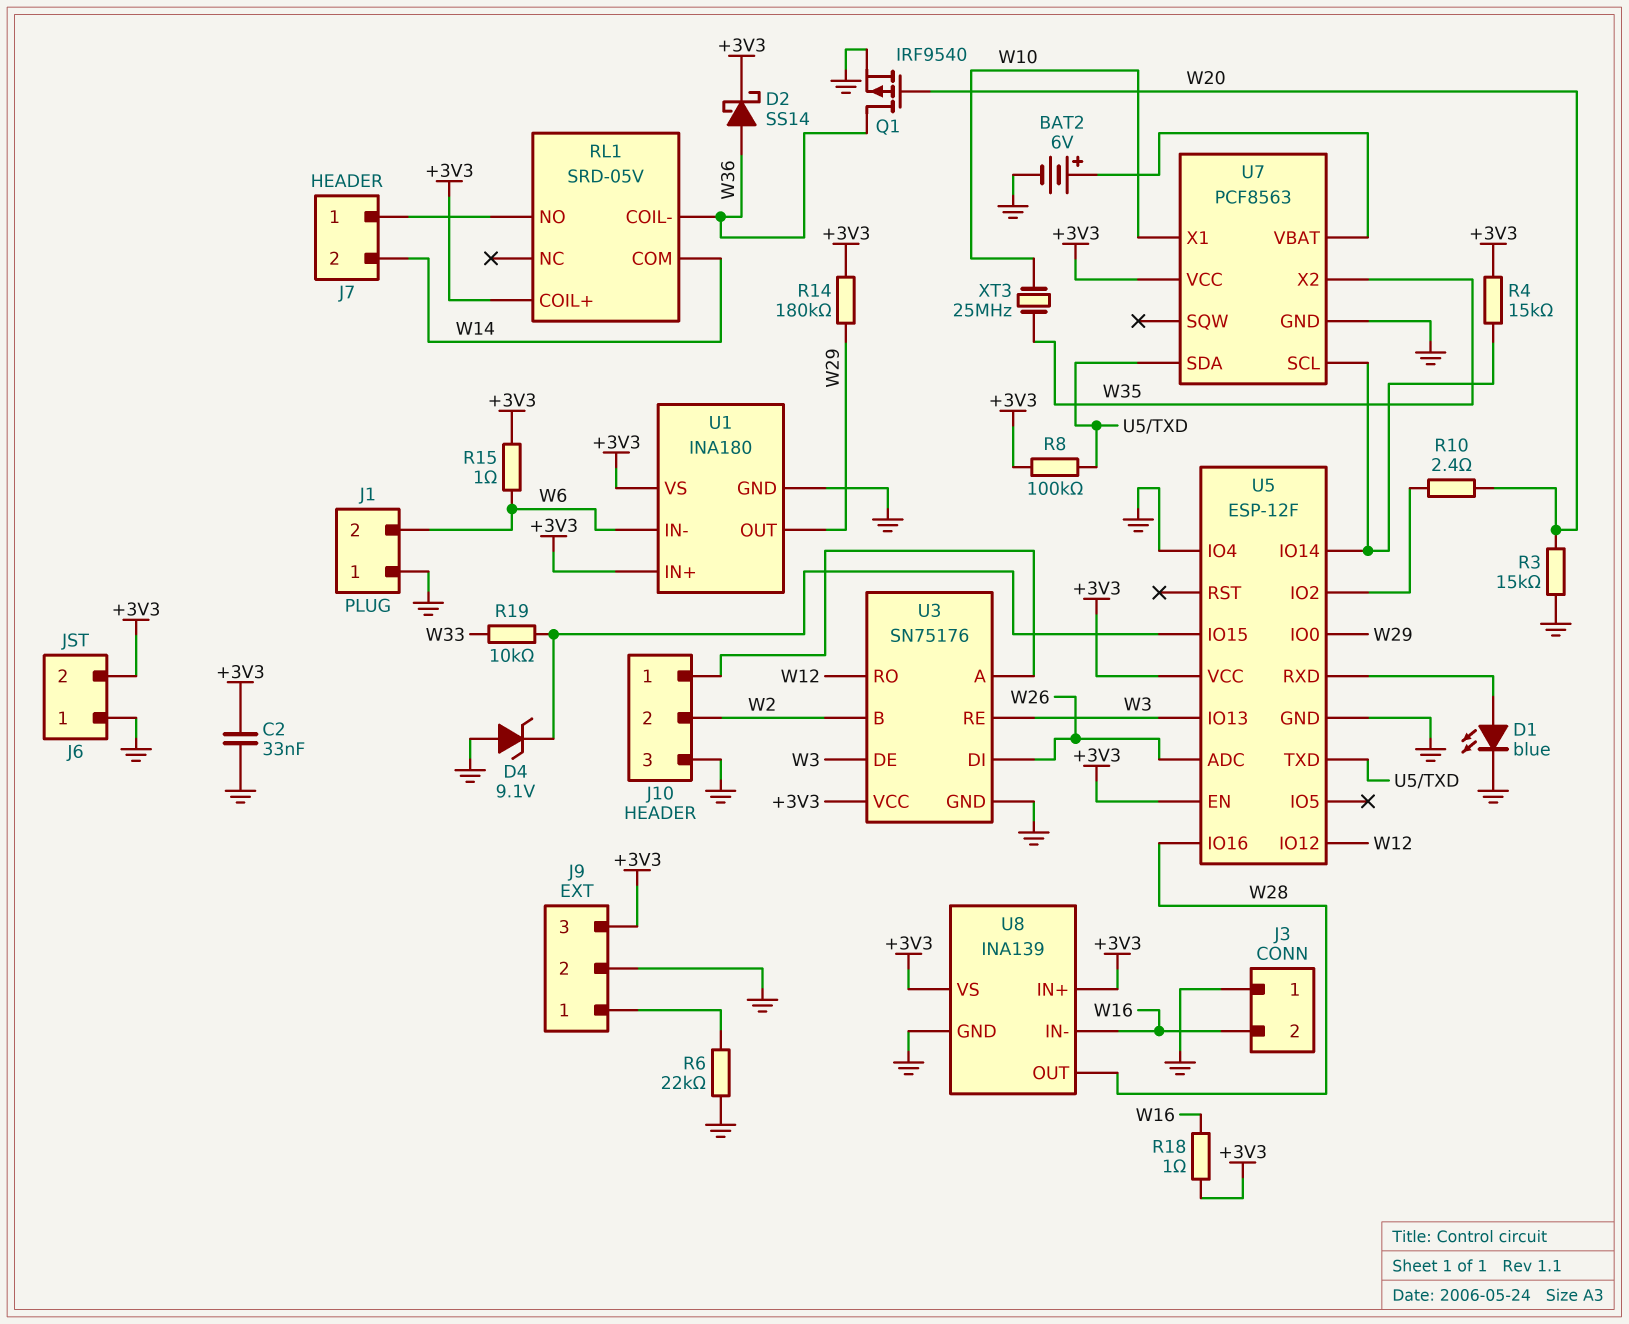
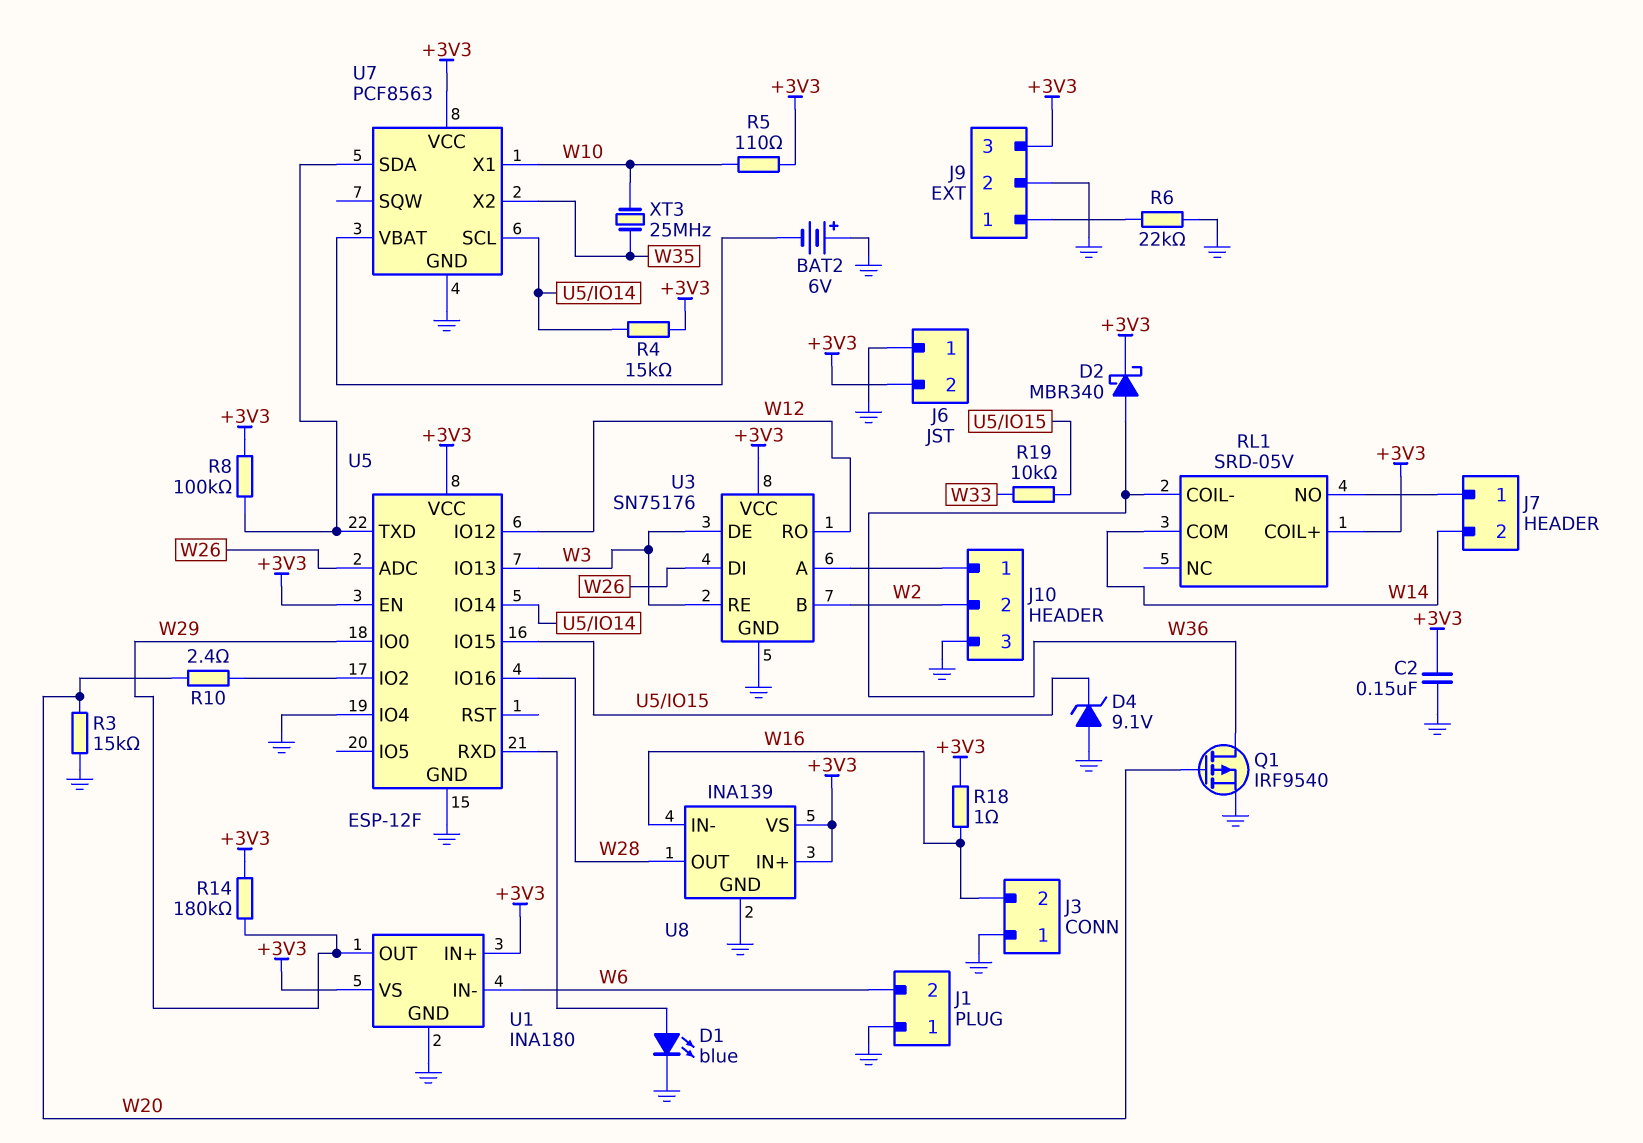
BAT2: 6V (plus U7/VBAT, minus GND) -> 6V (plus GND, minus U7/VBAT)
C2: 33nF (+3V3, GND) -> 150nF (+3V3, GND)
D2: schottky SS14 (A W36, K +3V3) -> schottky MBR340 (A W36, K +3V3)
R5: none -> 110 (+3V3, W10)
R15: 1 (+3V3, W6) -> none

